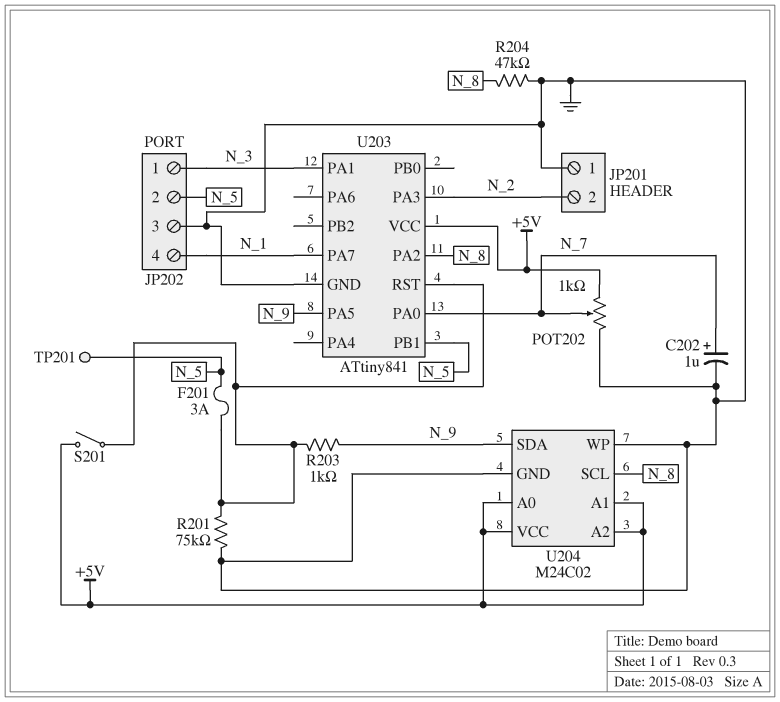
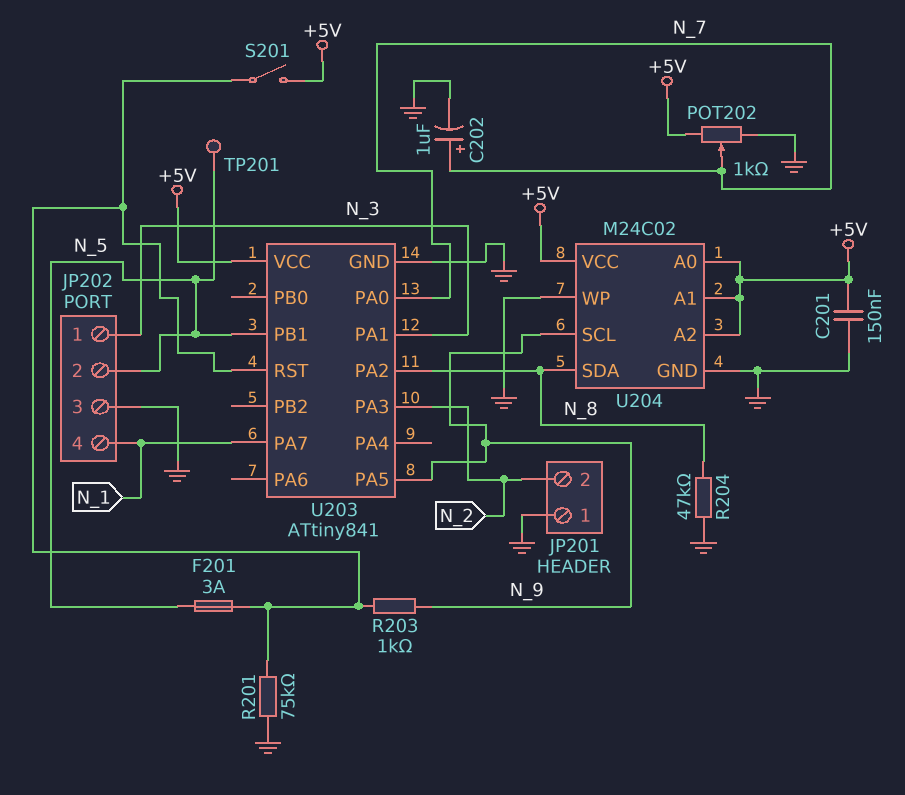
C201: none -> 150nF (+5V, GND)
U204 pin SCL: N_8 -> N_9
U204 pin SDA: N_9 -> N_8

